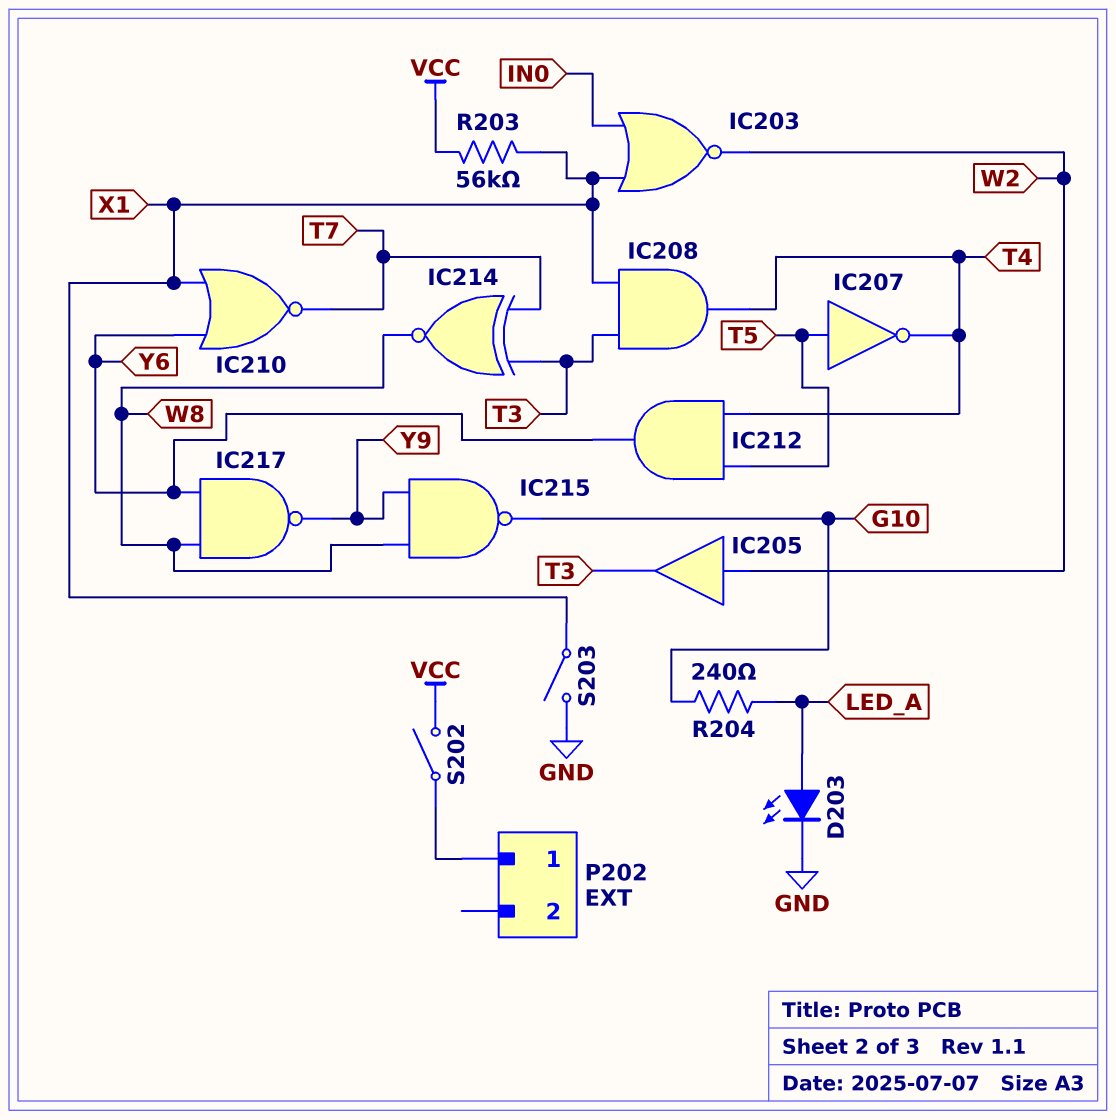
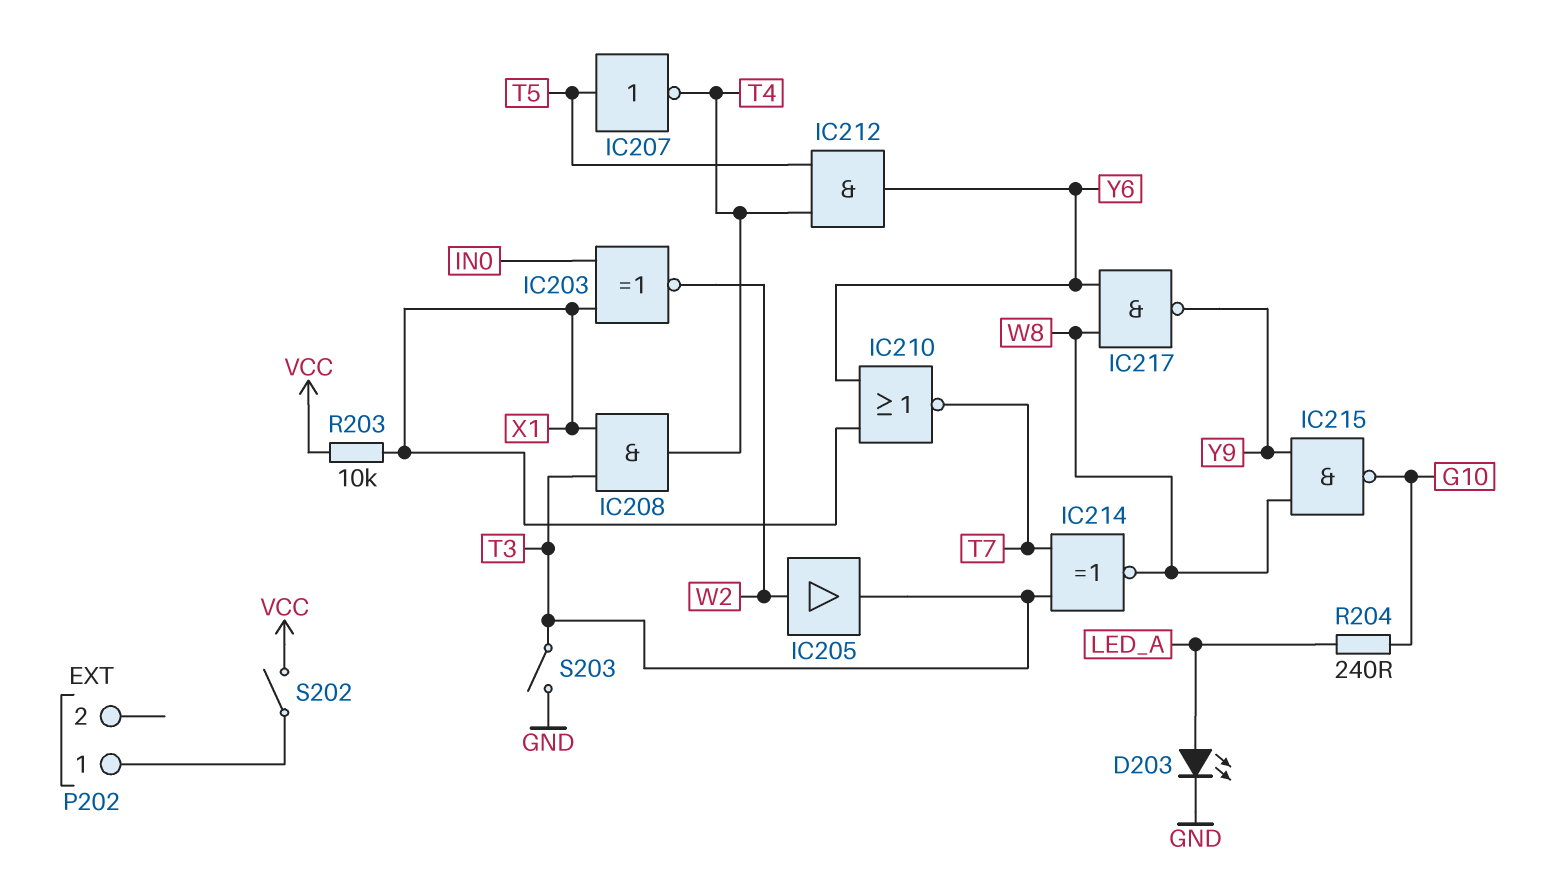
IC203: NOR (in IN0, in X1, out W2) -> XNOR (in IN0, in X1, out W2)
R203: 56k (VCC, X1) -> 10k (VCC, X1)
S203: switch (GND, X1) -> switch (GND, T3)

